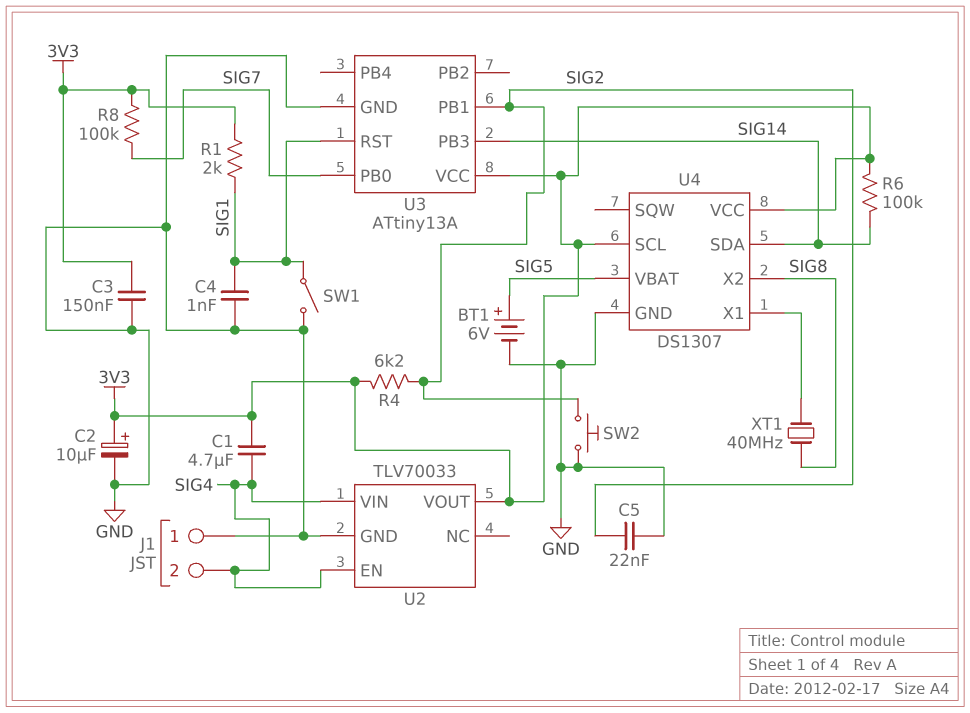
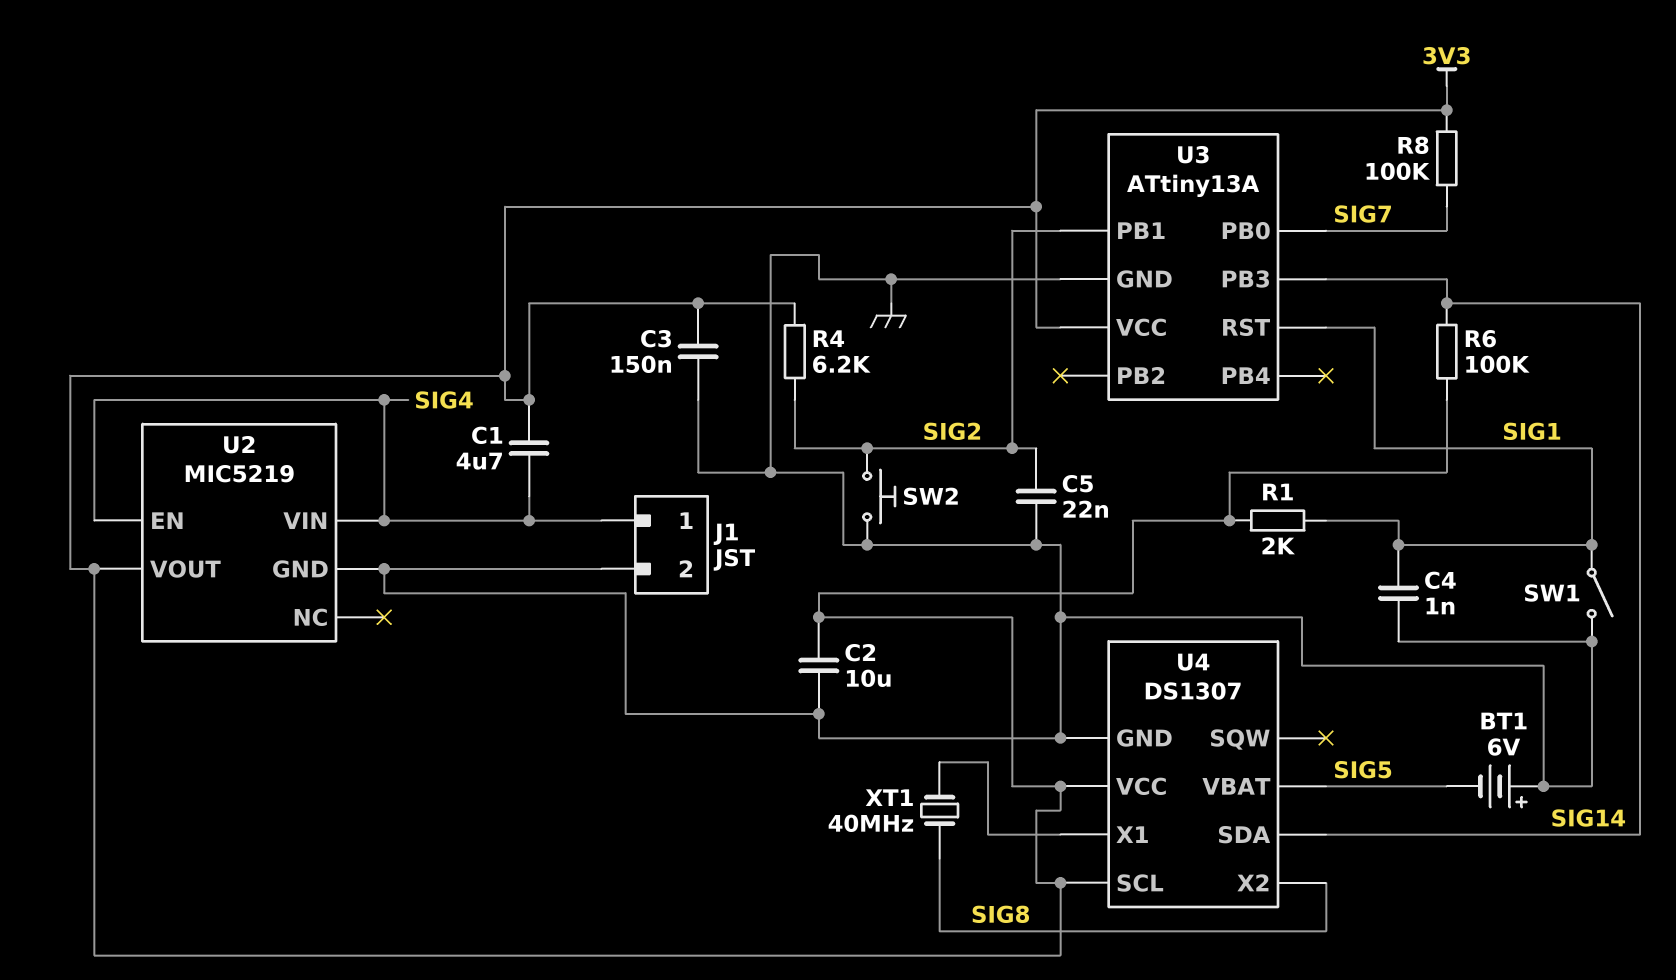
BT1: 6V (plus SIG5, minus GND) -> 6V (plus GND, minus SIG5)
C2: 10uF (plus 3V3, minus GND) -> 10uF (3V3, GND)
J1 pin 1: GND -> SIG4
J1 pin 2: SIG4 -> GND
U2: TLV70033 -> MIC5219

